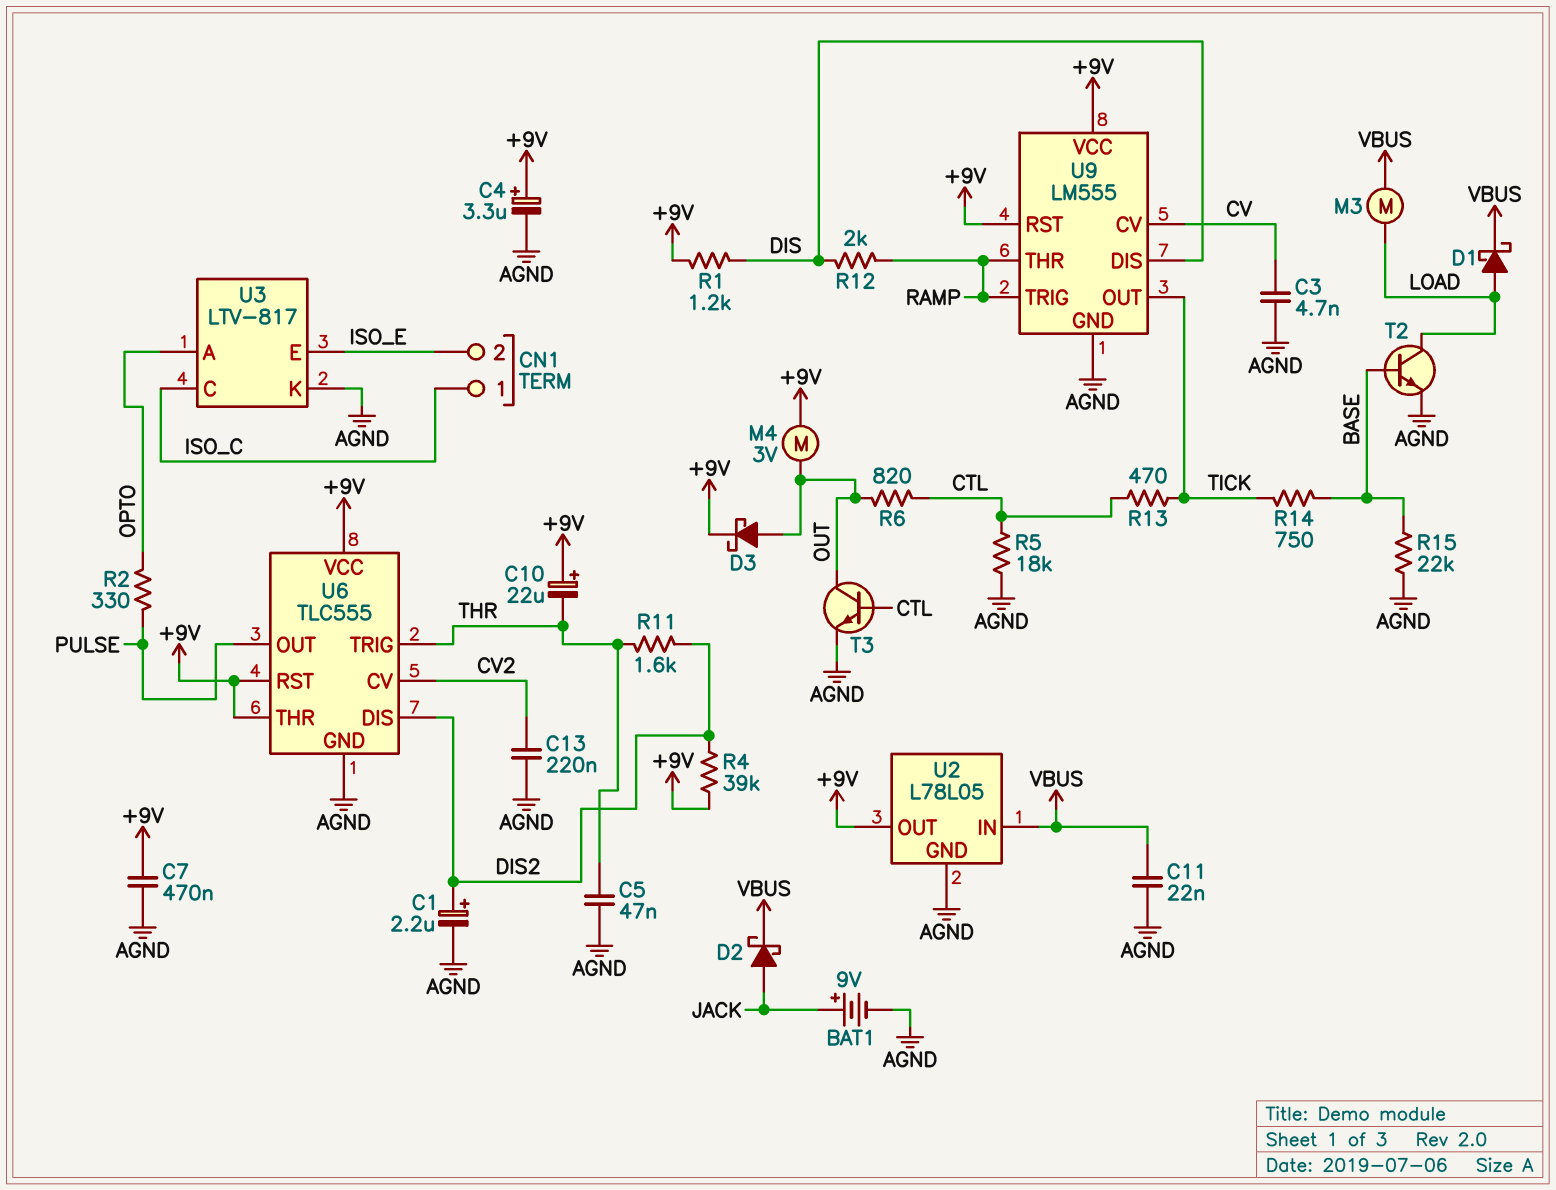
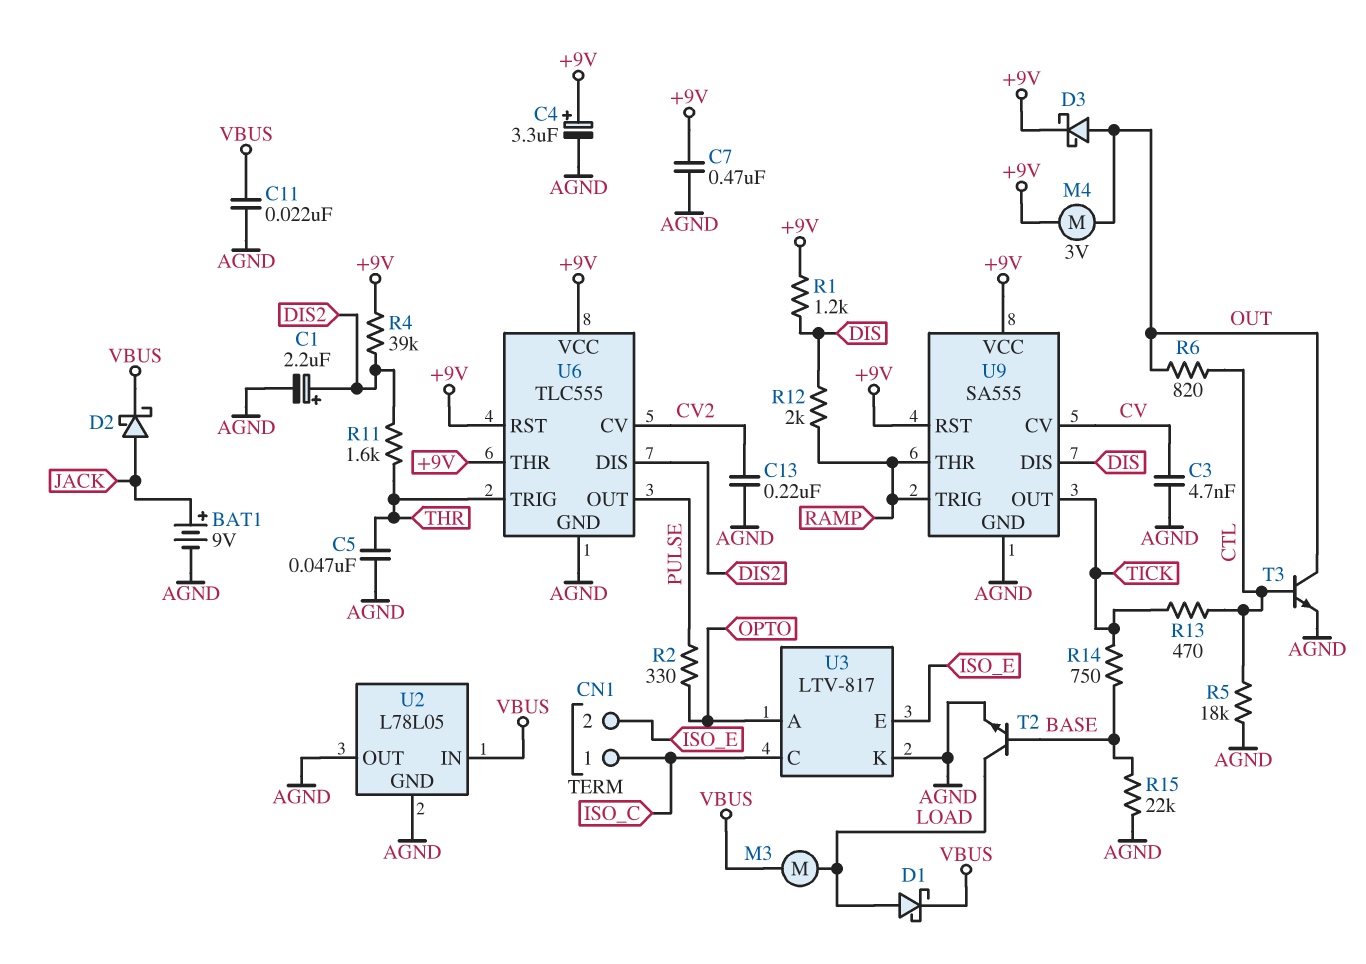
C10: 22uF (plus +9V, minus THR) -> none
U2 pin OUT: +9V -> AGND
U9: LM555 -> SA555

